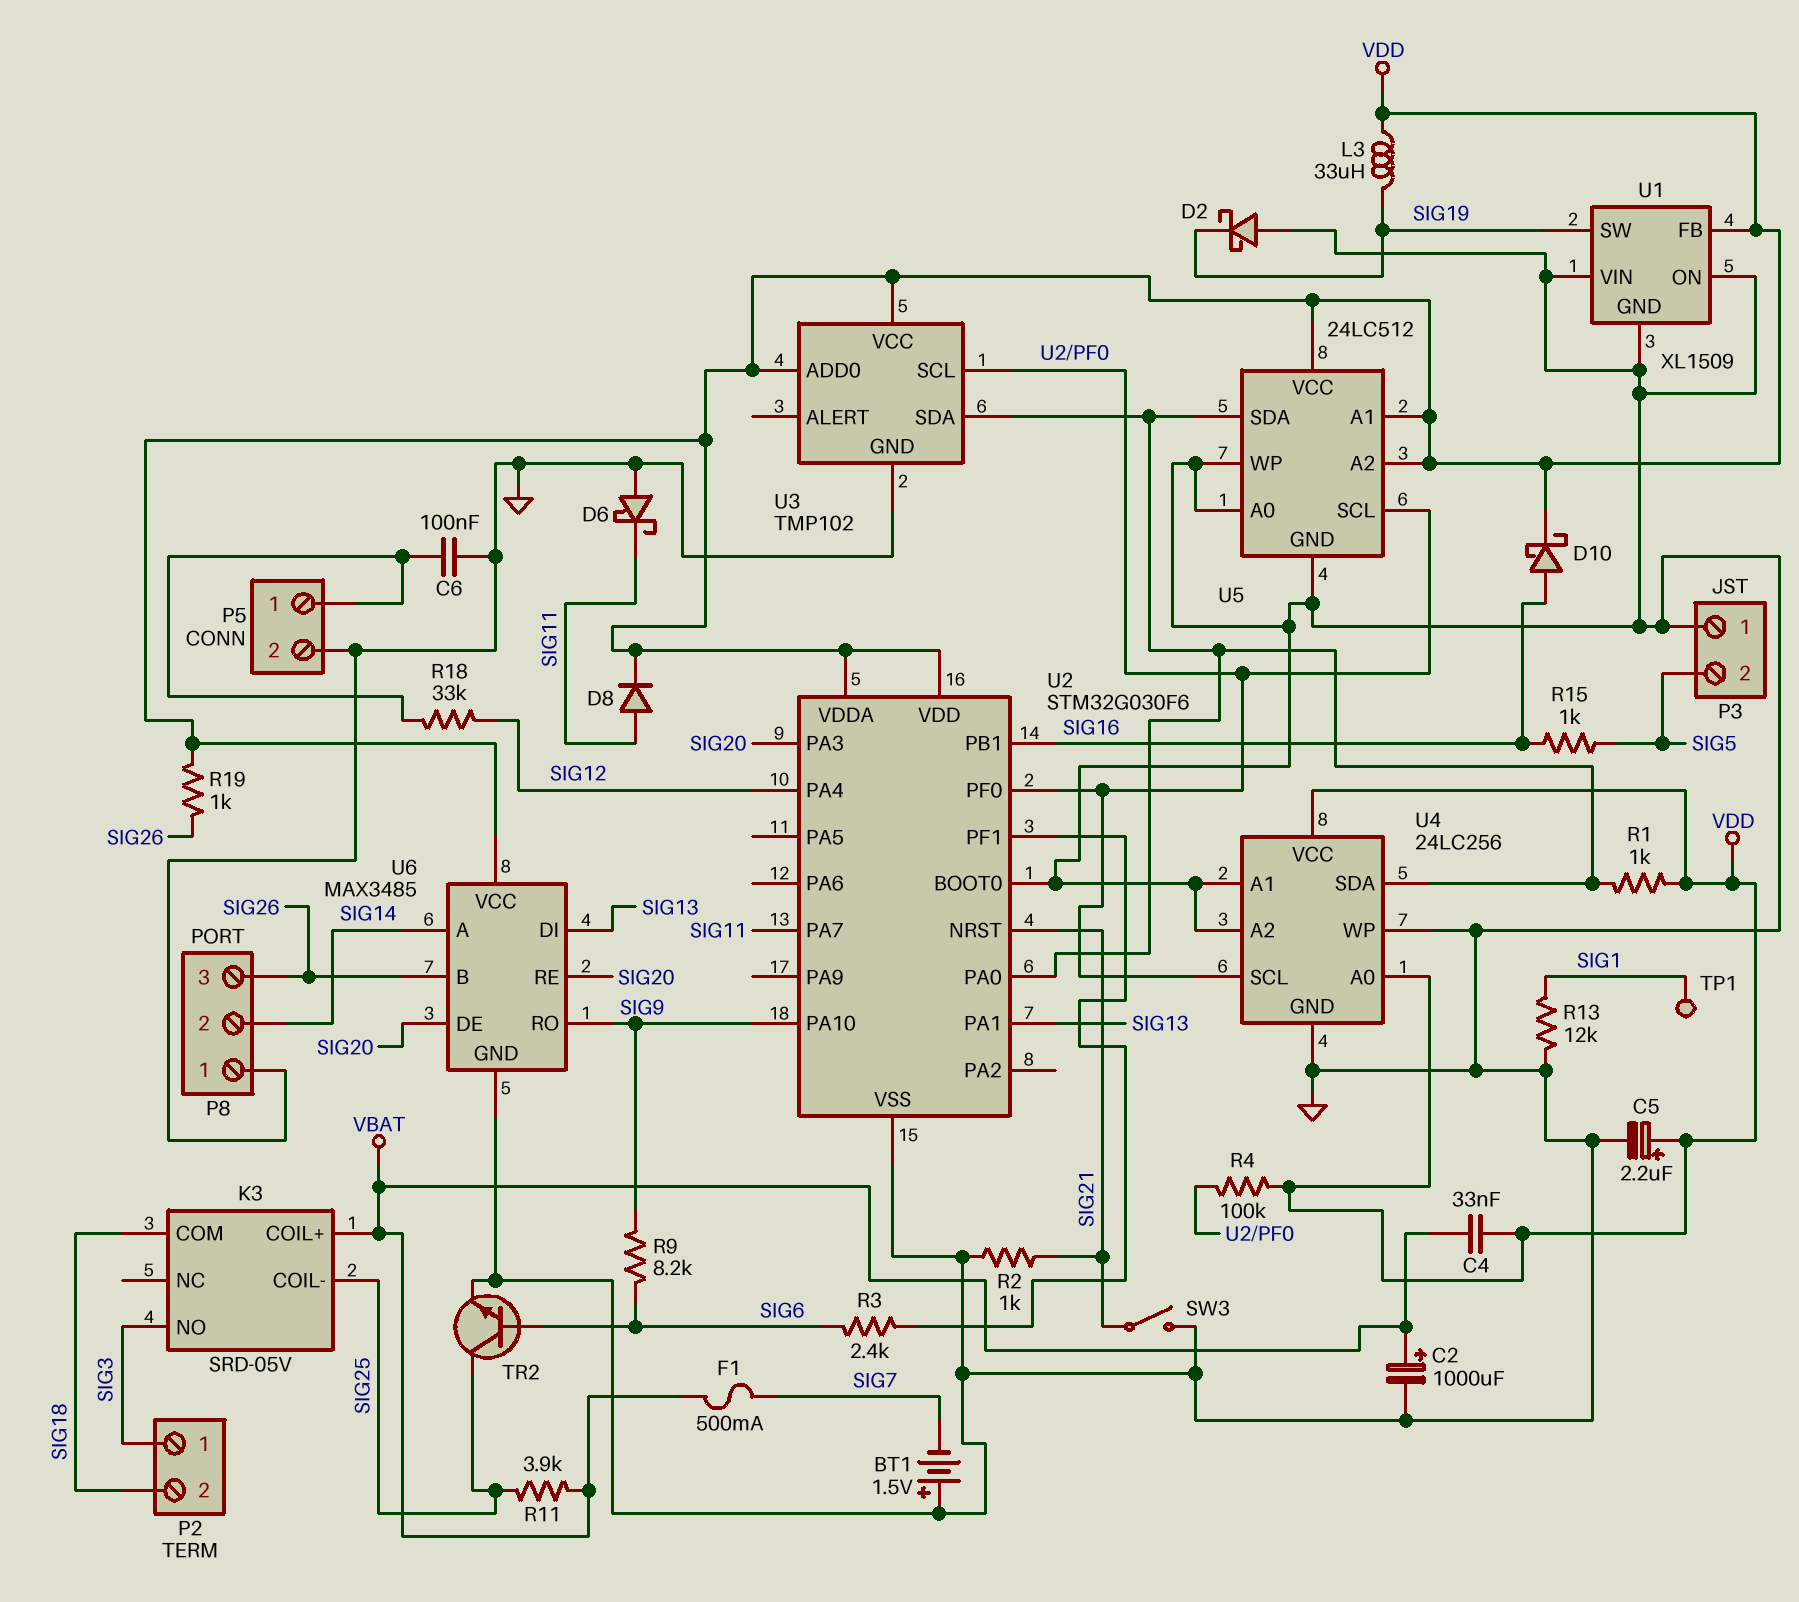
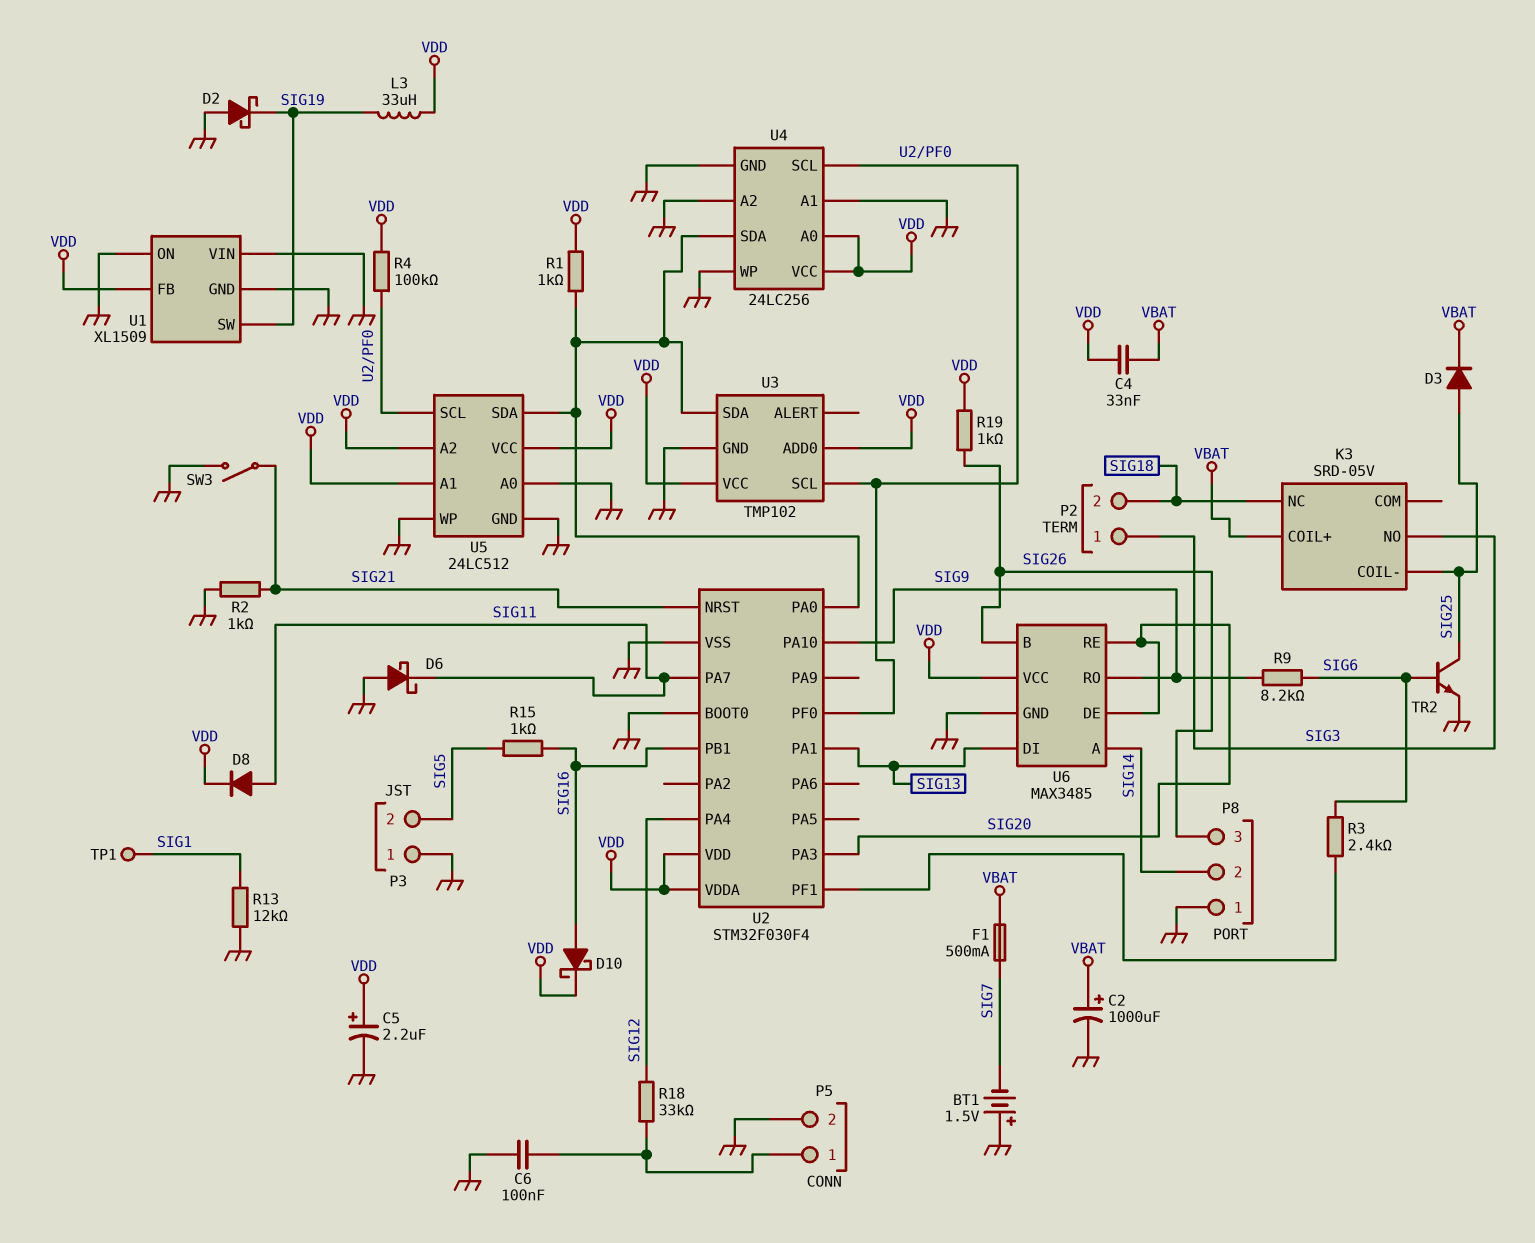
D3: none -> diode (A SIG25, K VBAT)
K3 pin COM: SIG18 -> none
K3 pin NC: none -> SIG18
R11: 3.9k (SIG25, VBAT) -> none
U2: STM32G030F6 -> STM32F030F4

